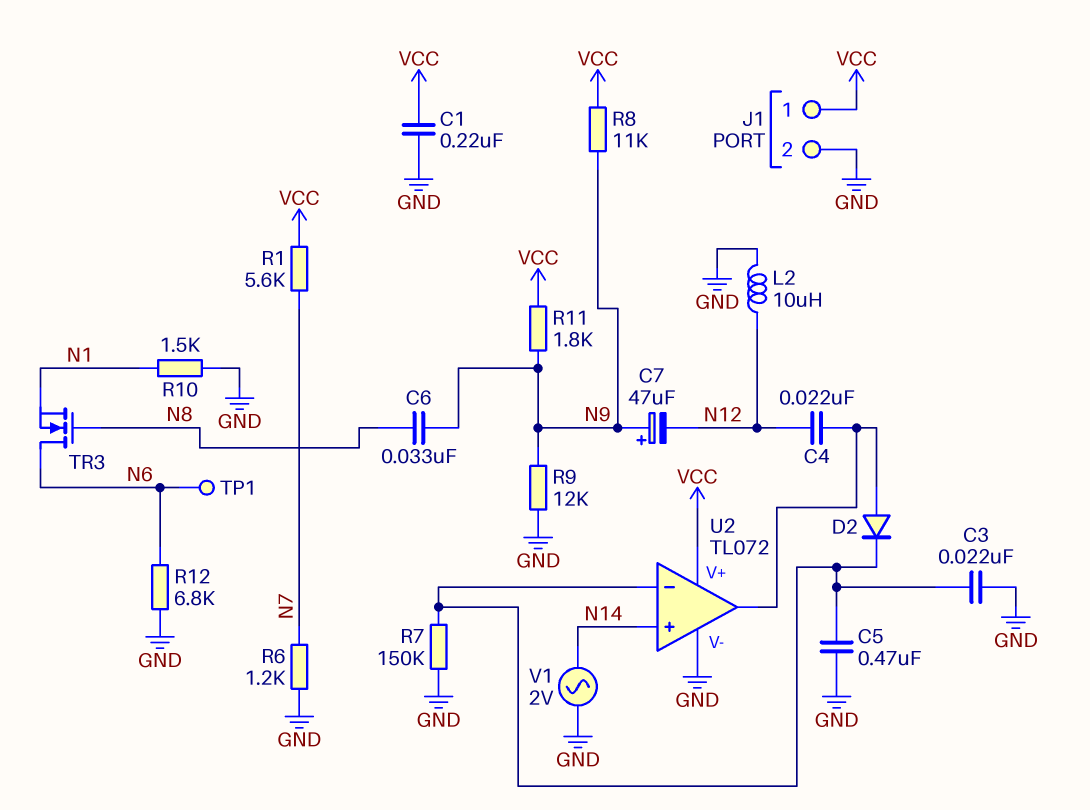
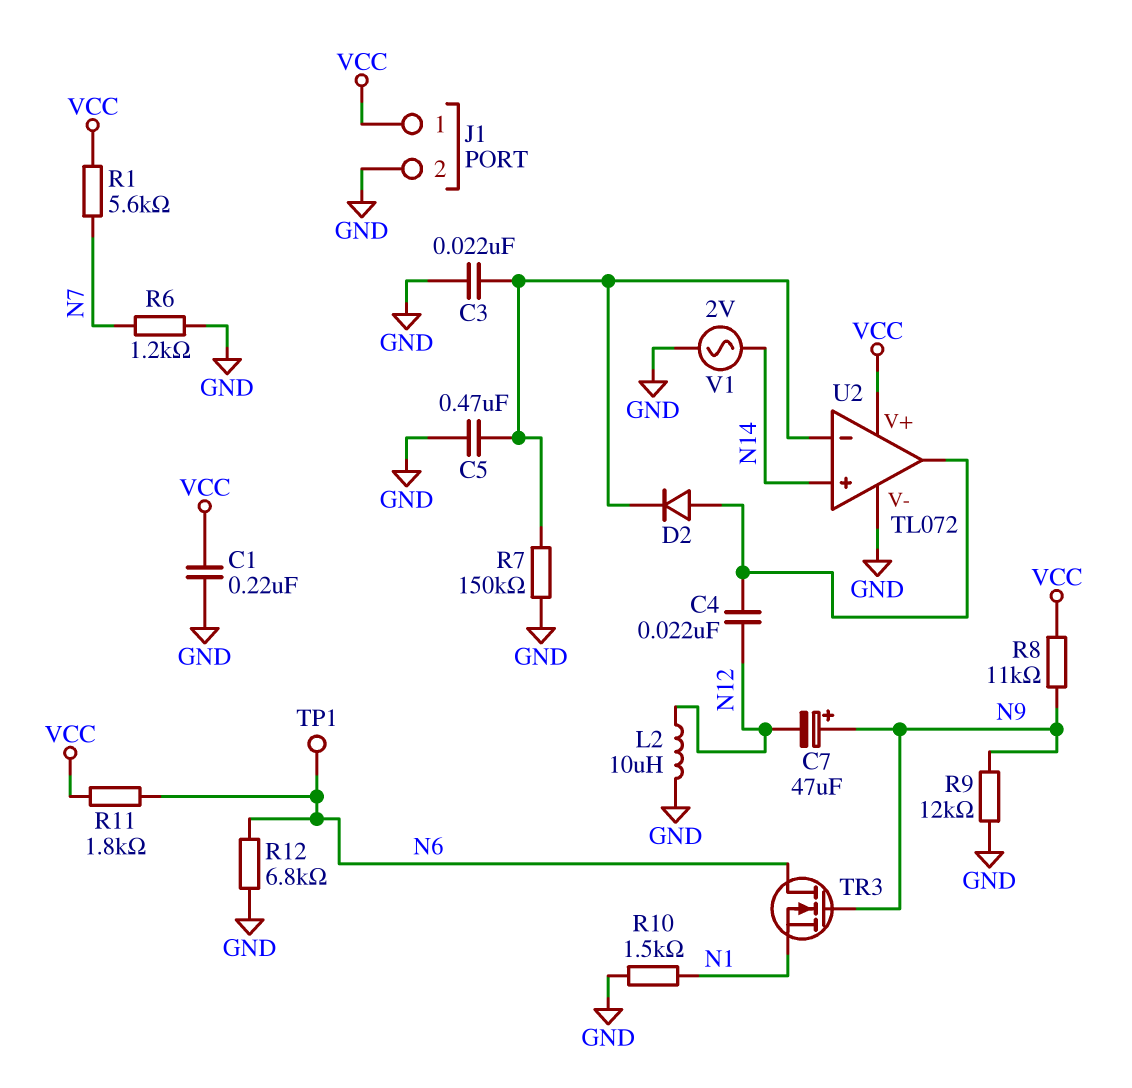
C6: 33nF (N8, N9) -> none
R11: 1.8k (N9, VCC) -> 1.8k (N6, VCC)
TR3: NMOS (G N8, D N6, S N1) -> NMOS (G N9, D N6, S N1)

